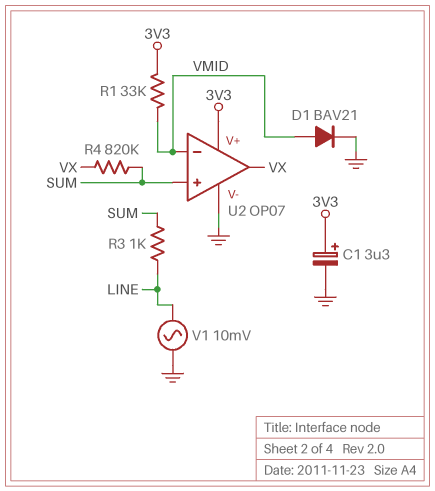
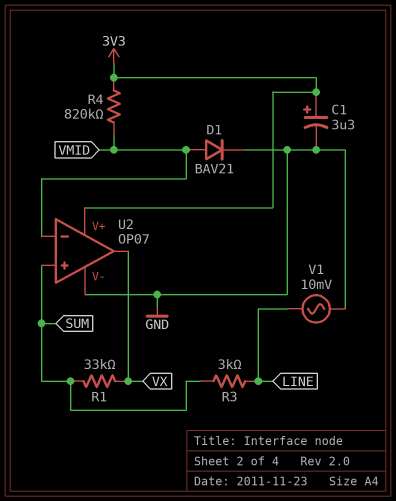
R1: 33k (3V3, VMID) -> 33k (SUM, VX)
R3: 1k (LINE, SUM) -> 3k (LINE, SUM)
R4: 820k (SUM, VX) -> 820k (3V3, VMID)

